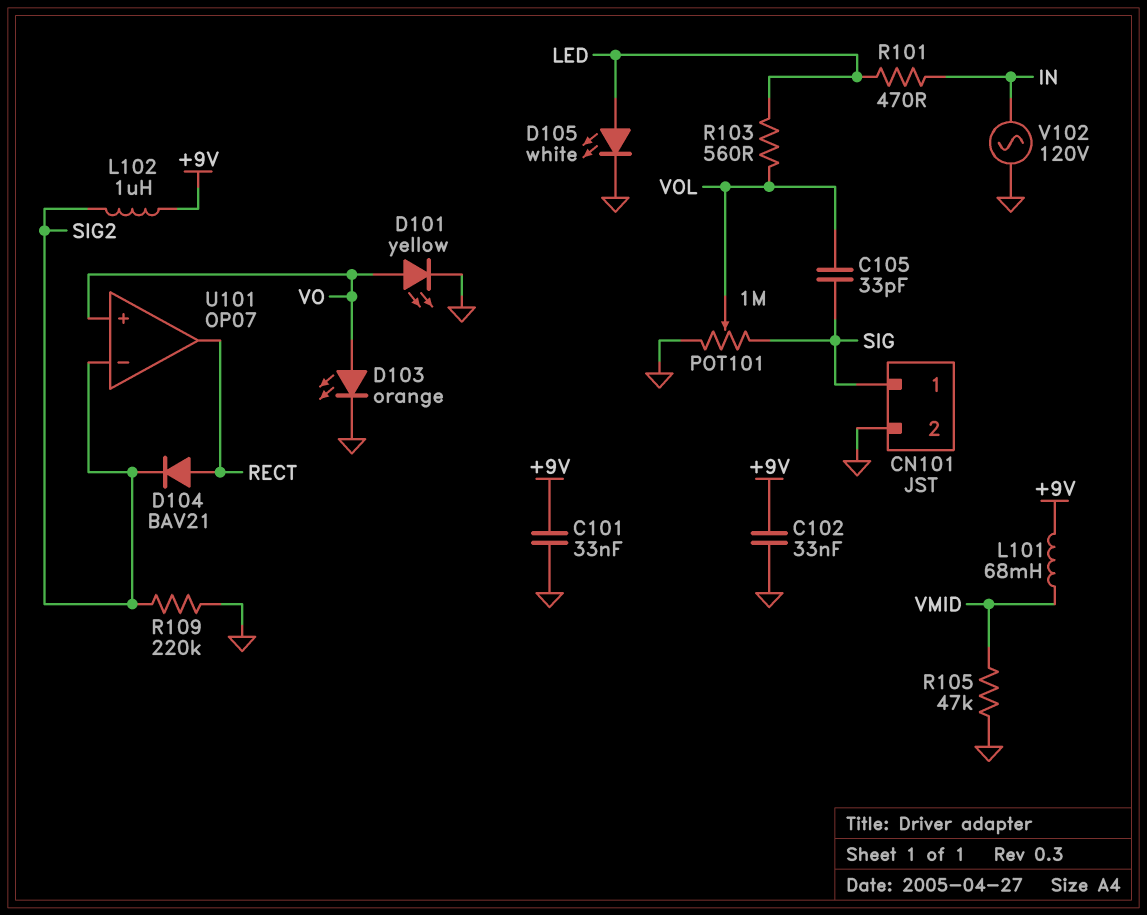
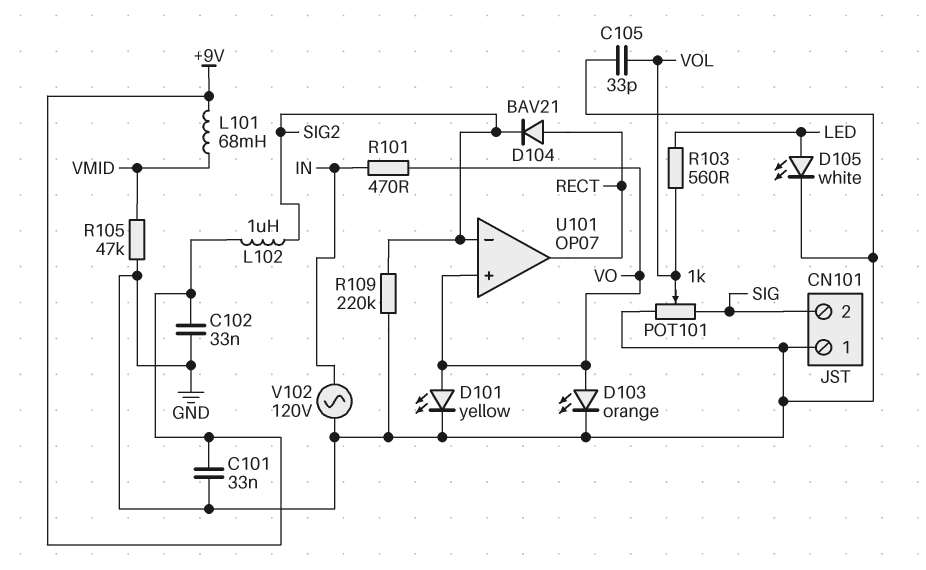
C105: 33pF (SIG, VOL) -> 33pF (GND, VOL)
CN101 pin 1: SIG -> GND
CN101 pin 2: GND -> SIG
POT101: 1M (GND, SIG, wiper VOL) -> 1k (GND, SIG, wiper VOL)
R101: 470 (IN, LED) -> 470 (IN, VO)

